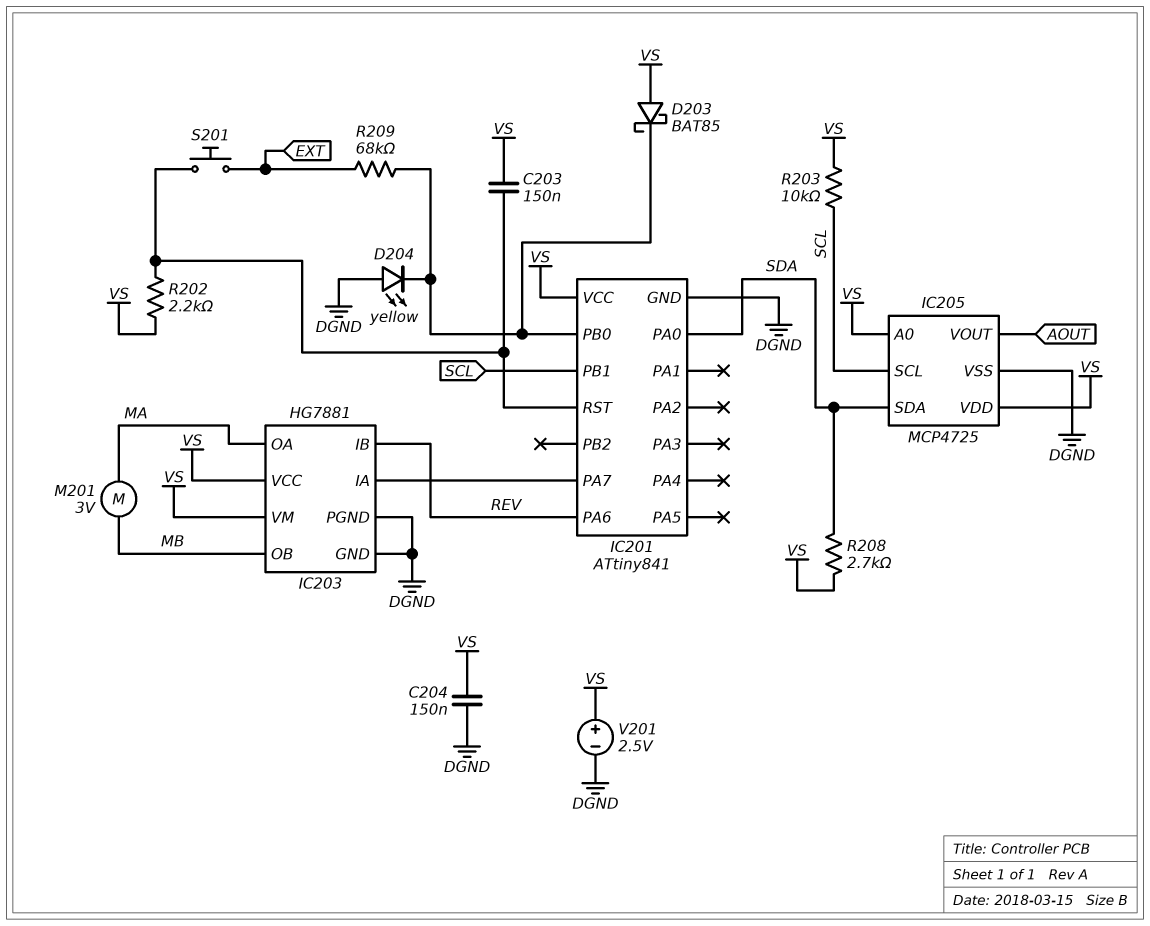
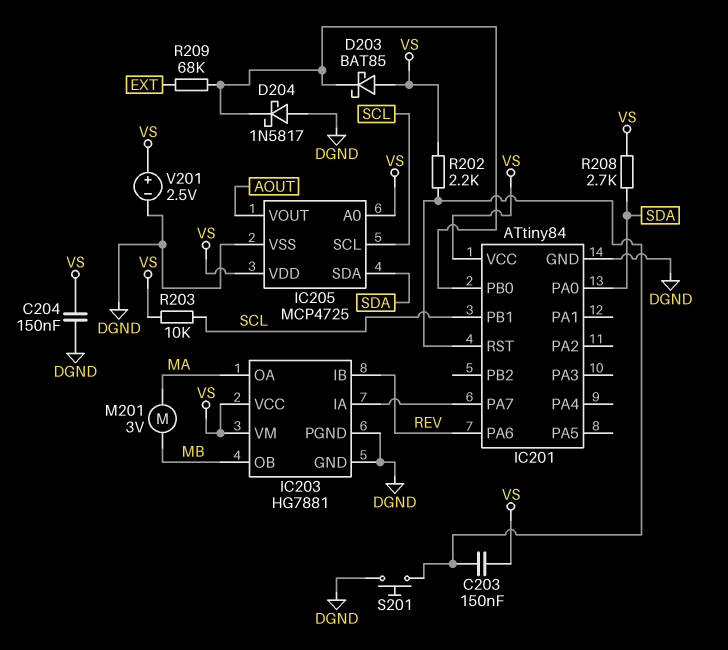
D204: LED yellow (A DGND, K IC201/PB0) -> schottky 1N5817 (A DGND, K IC201/PB0)
IC201: ATtiny841 -> ATtiny84
S201: button (EXT, IC201/RST) -> button (DGND, IC201/RST)

